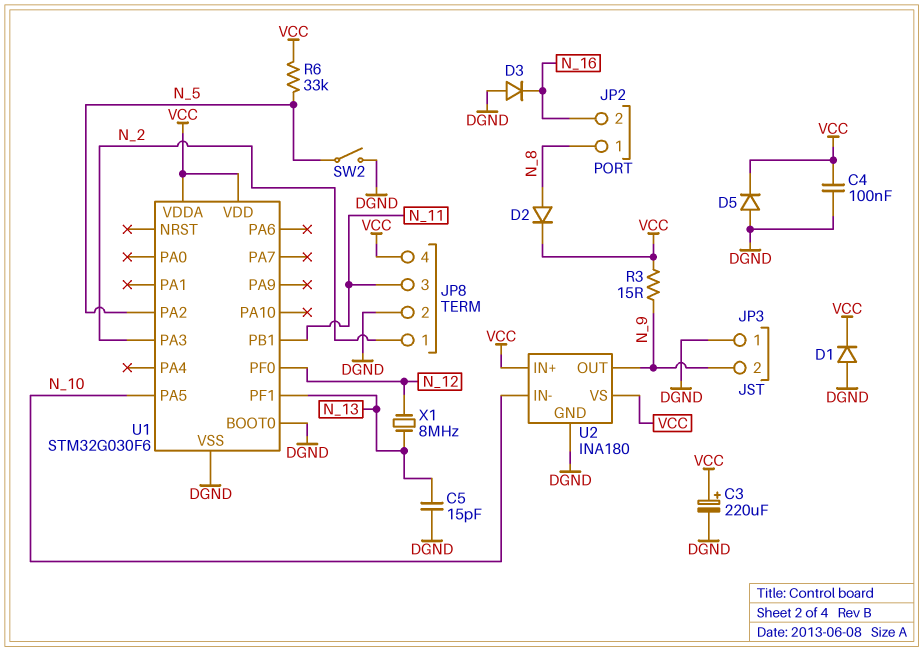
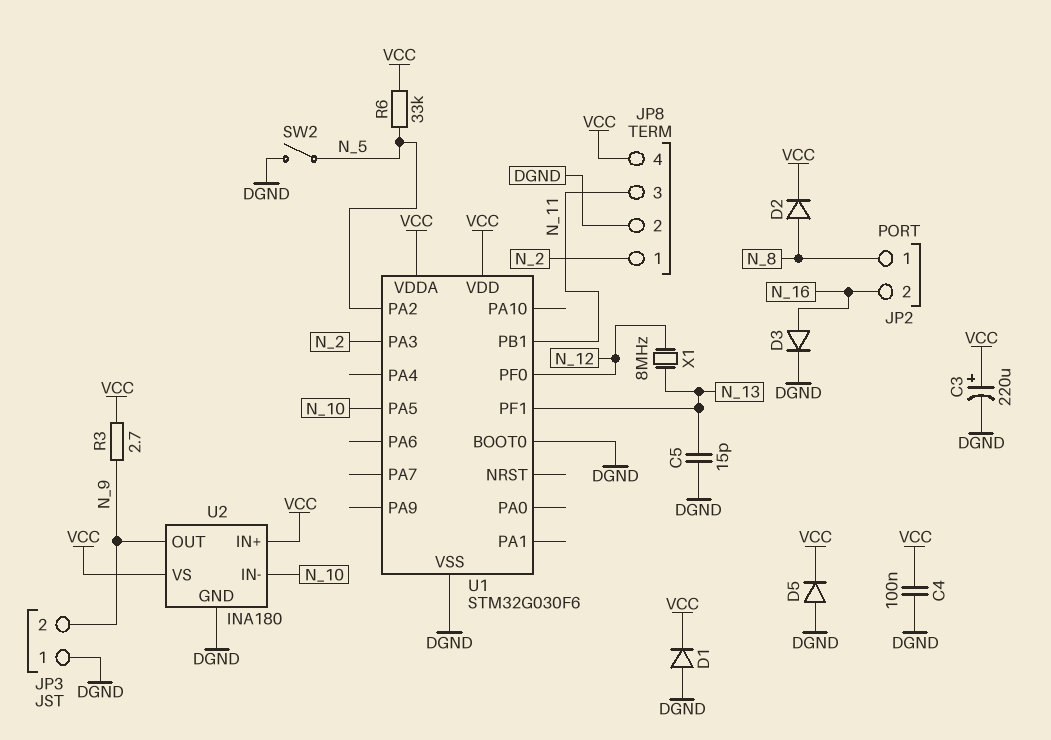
D3: diode (A DGND, K N_16) -> diode (A N_16, K DGND)
R3: 15 (N_9, VCC) -> 2.7 (N_9, VCC)

